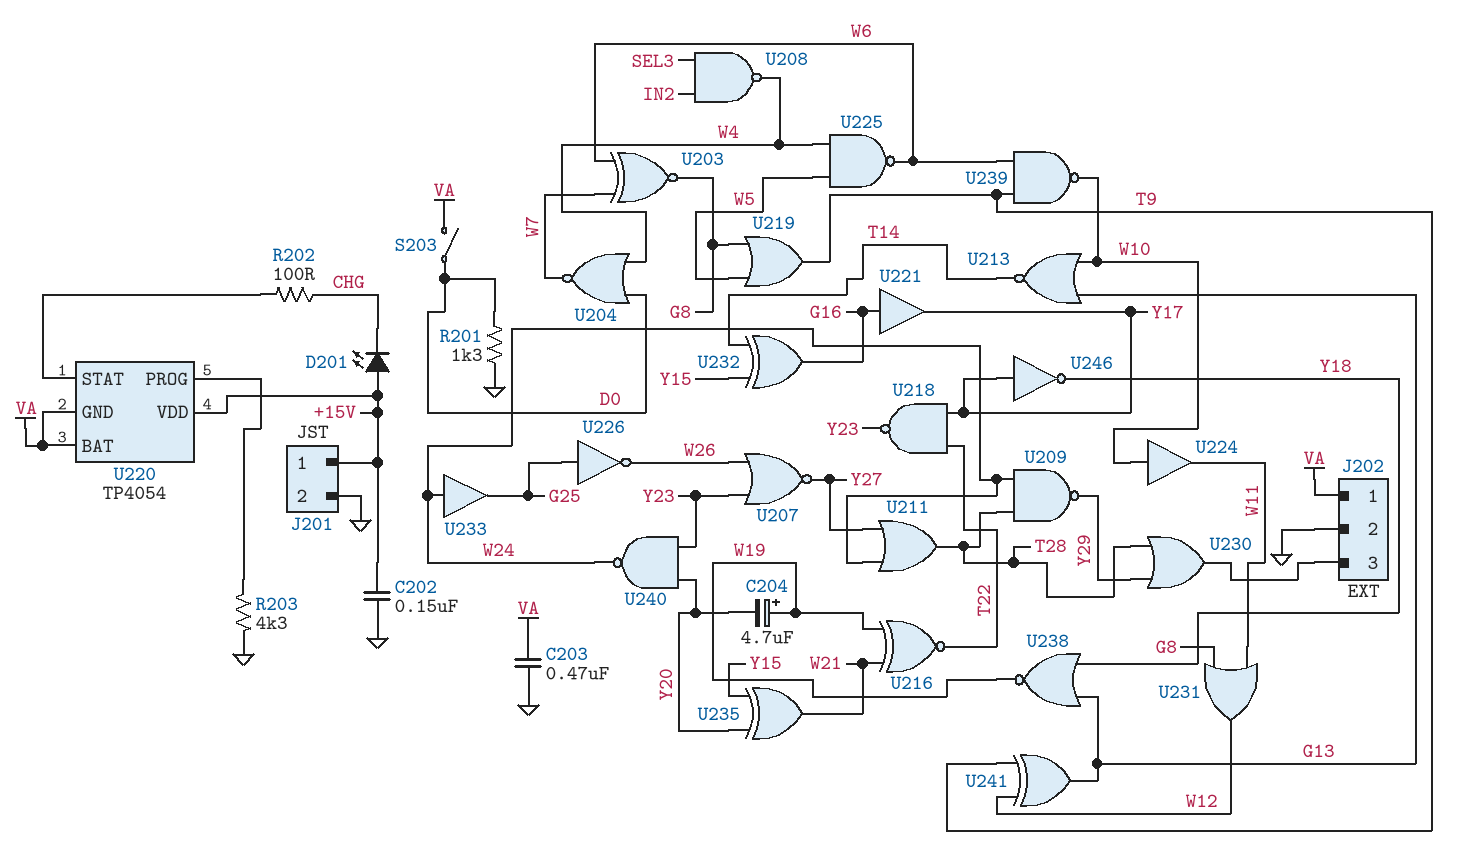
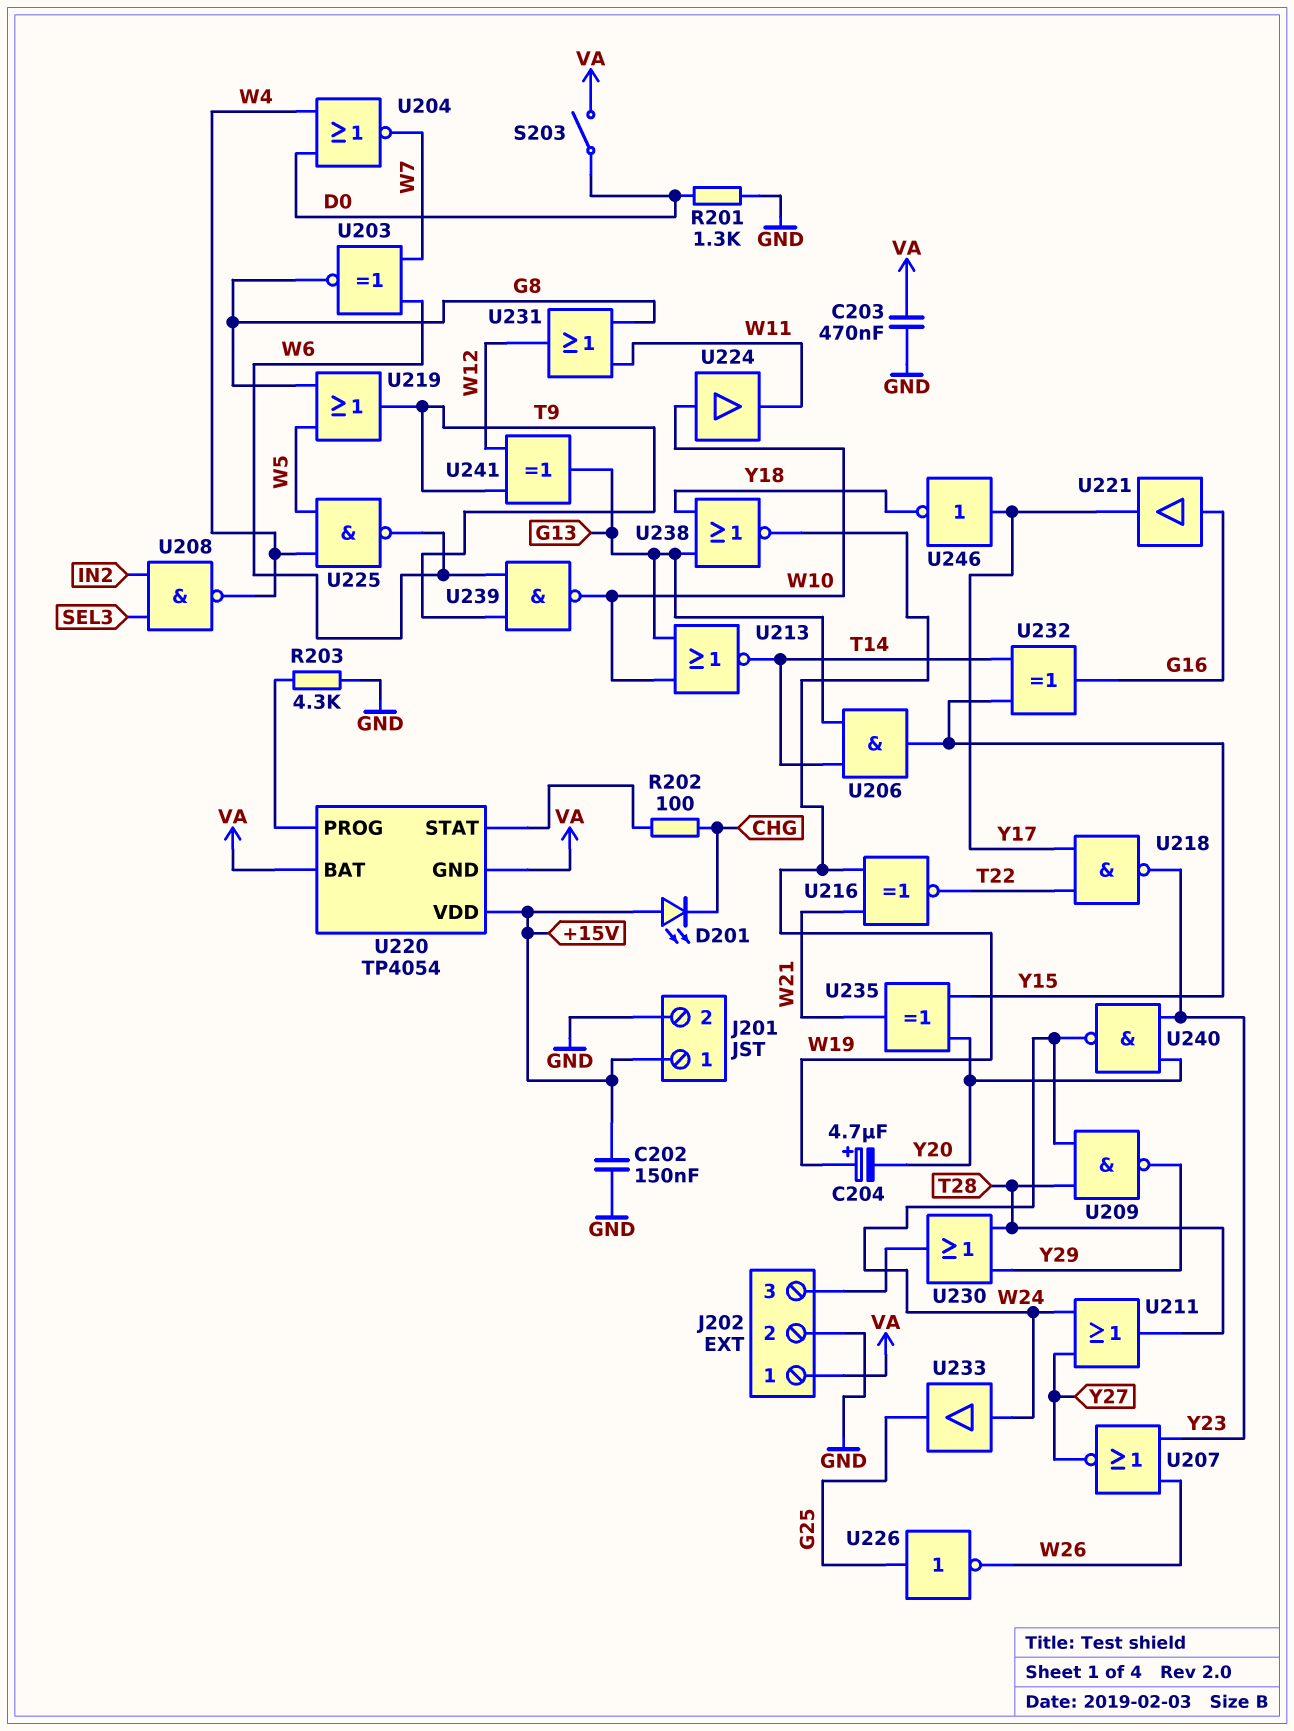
U206: none -> AND (in G13, in T14, out Y15)

